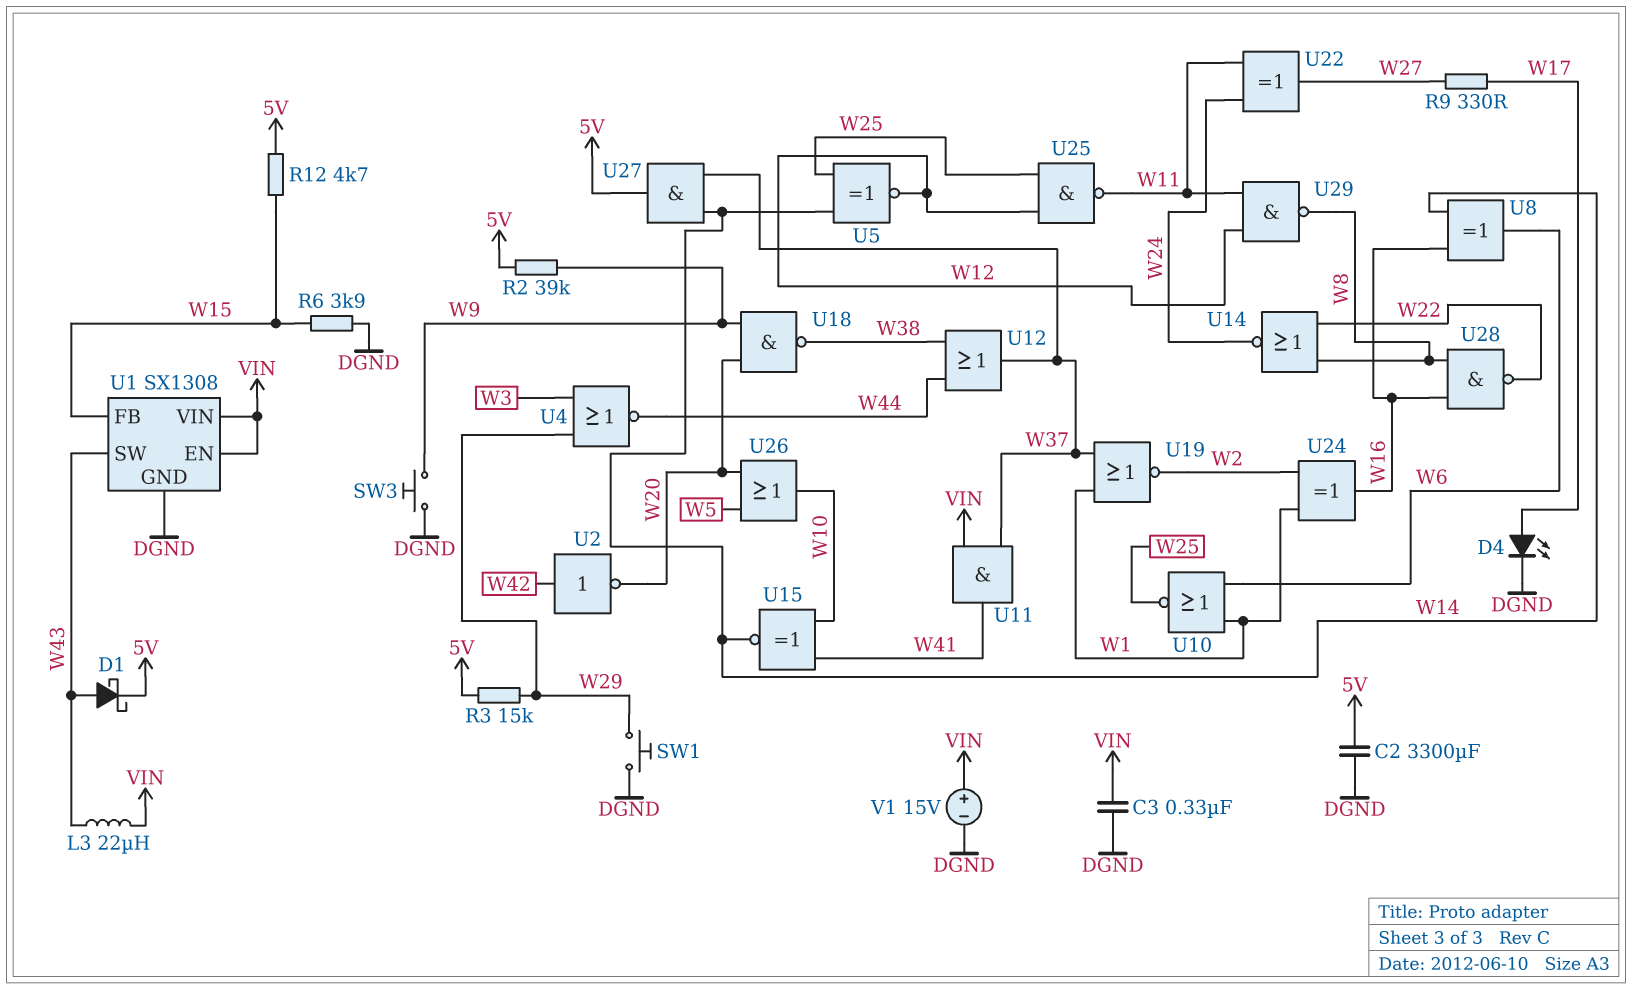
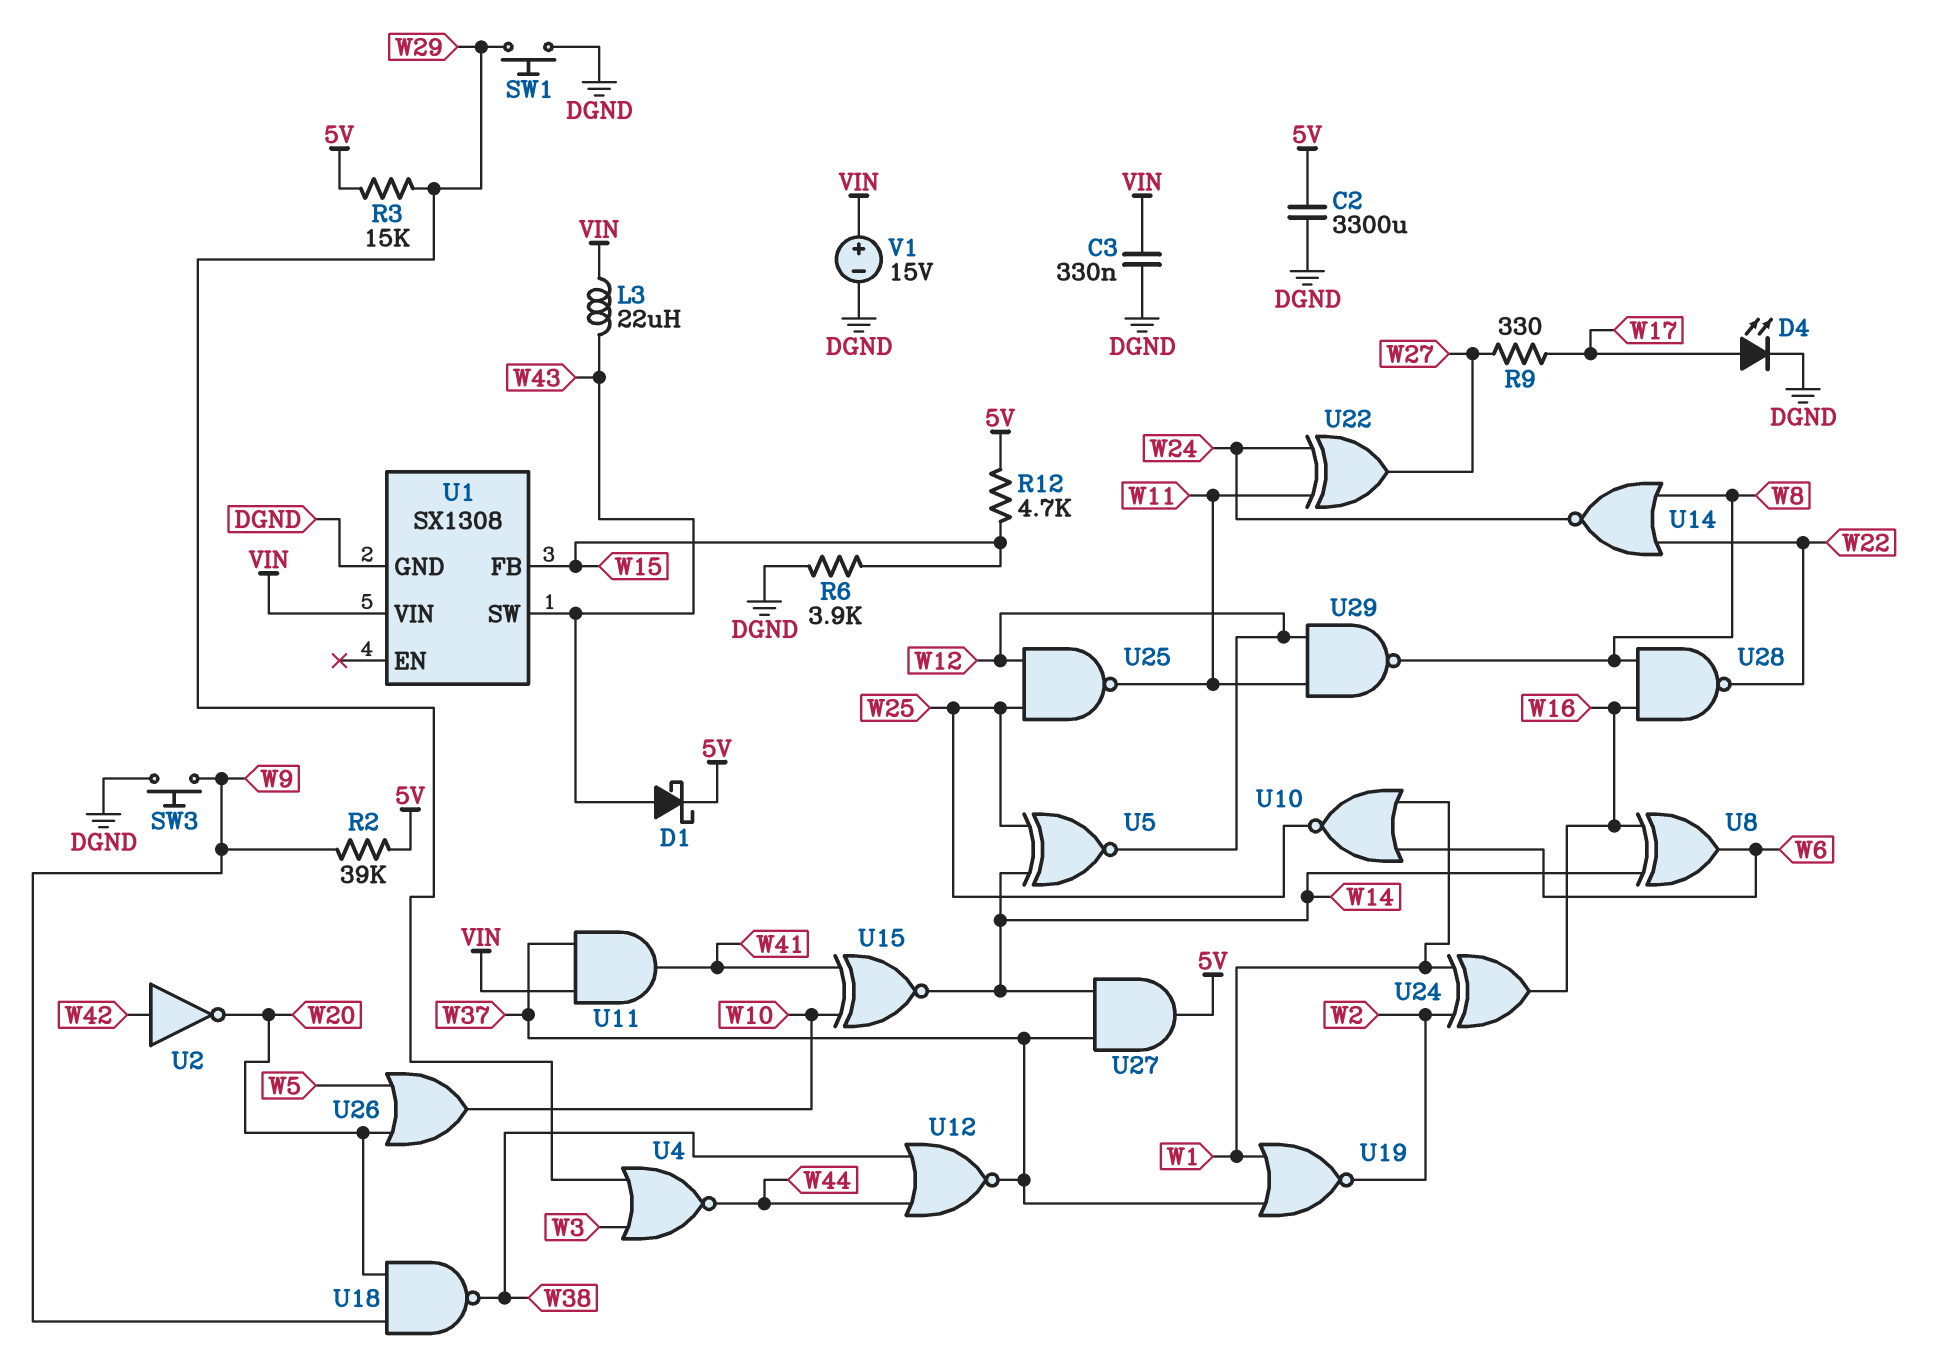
U1 pin EN: VIN -> none
U12: OR (in W38, in W44, out W37) -> NOR (in W38, in W44, out W37)

